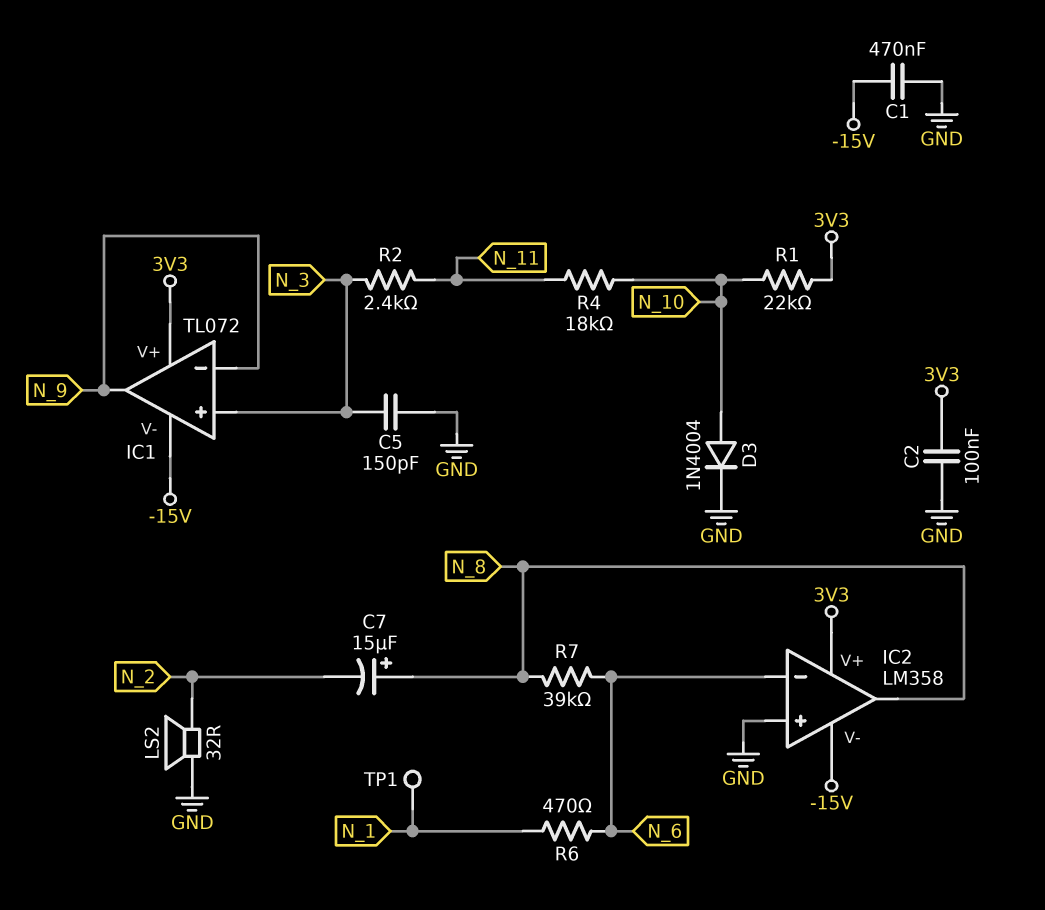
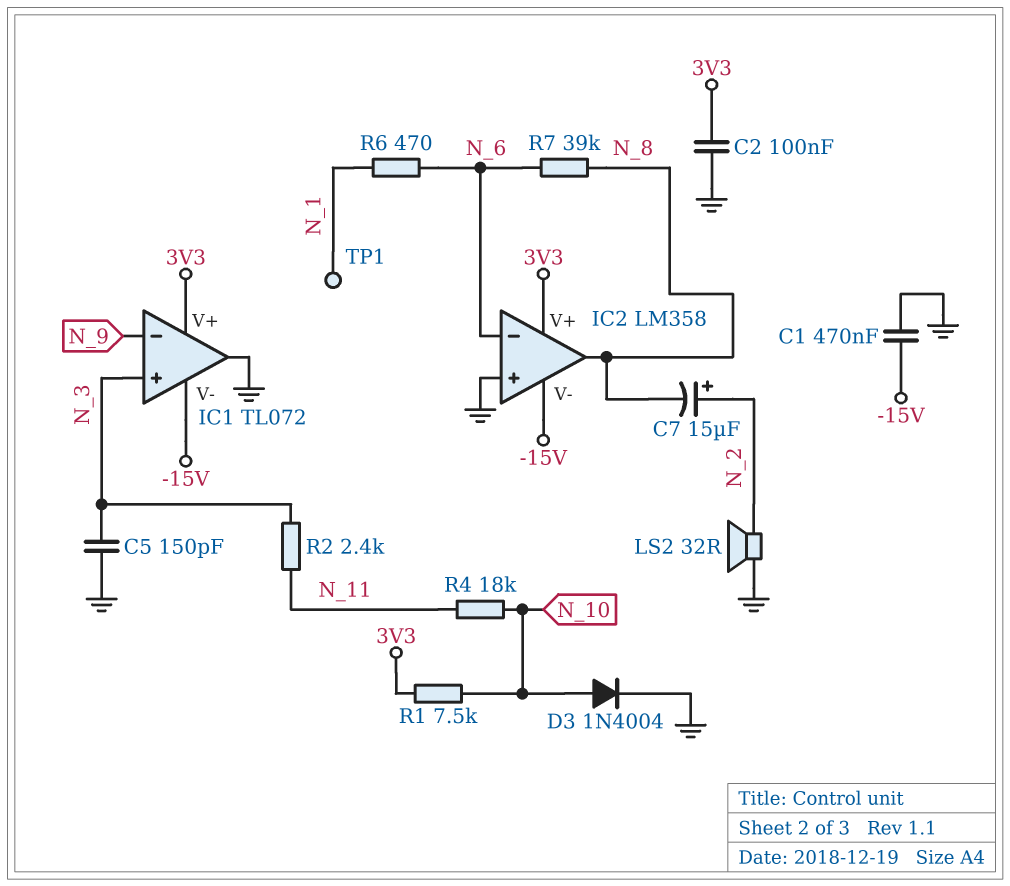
C7: 15uF (plus N_8, minus N_2) -> 15uF (plus N_2, minus N_8)
IC1 pin out: N_9 -> GND
R1: 22k (3V3, N_10) -> 7.5k (3V3, N_10)

